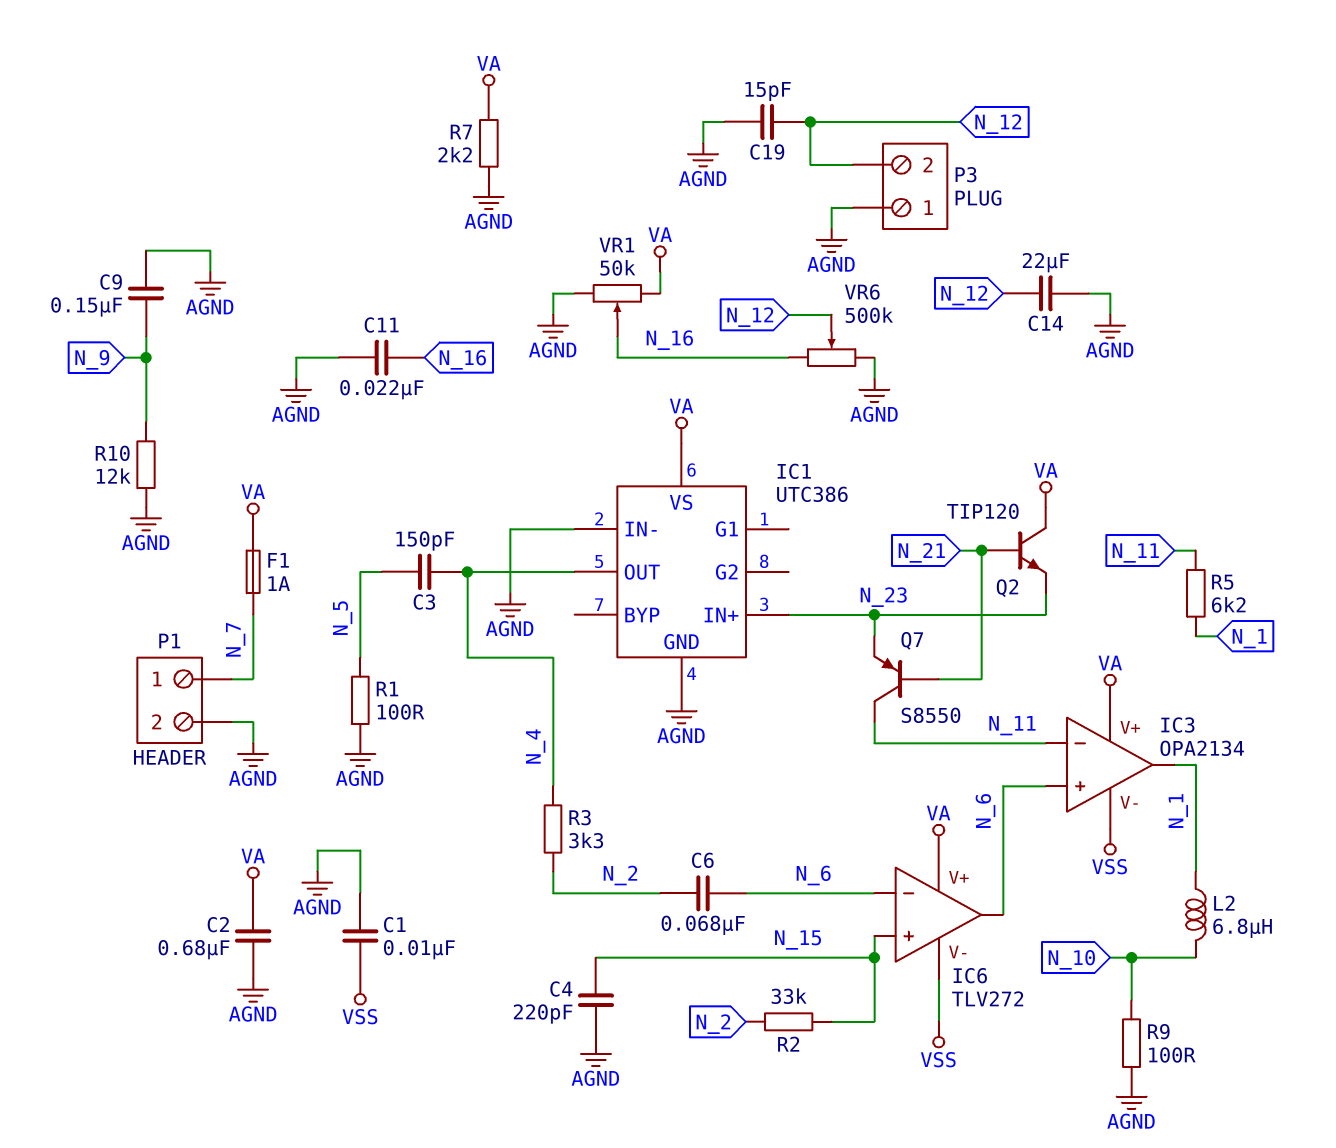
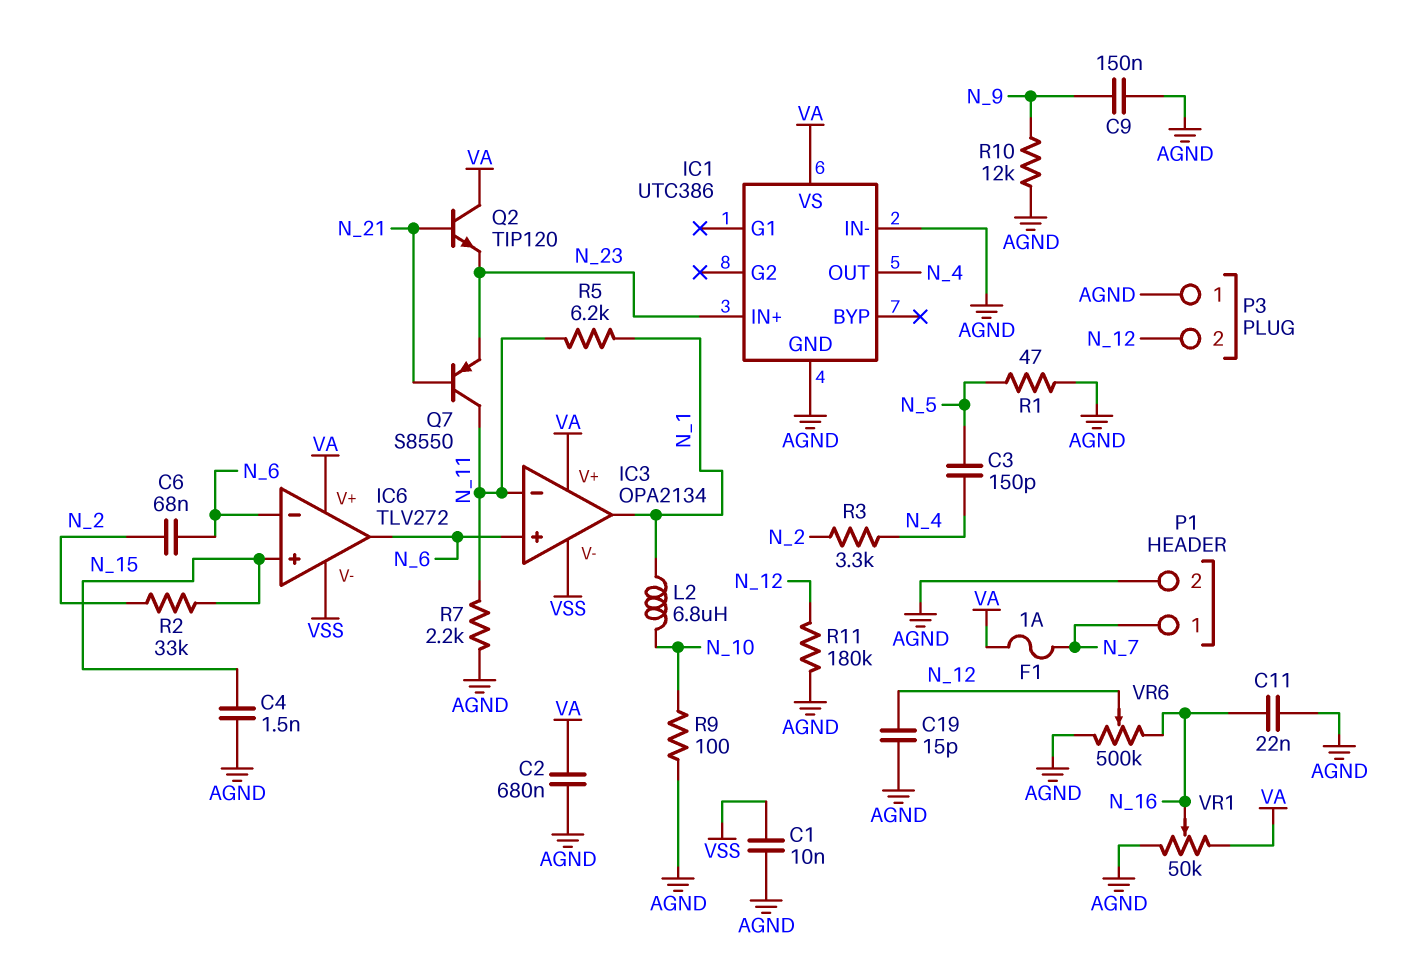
C4: 220pF (AGND, N_15) -> 1.5nF (AGND, N_15)
C14: 22uF (AGND, N_12) -> none
R1: 100 (AGND, N_5) -> 47 (AGND, N_5)
R7: 2.2k (AGND, VA) -> 2.2k (AGND, N_11)
R11: none -> 180k (AGND, N_12)

